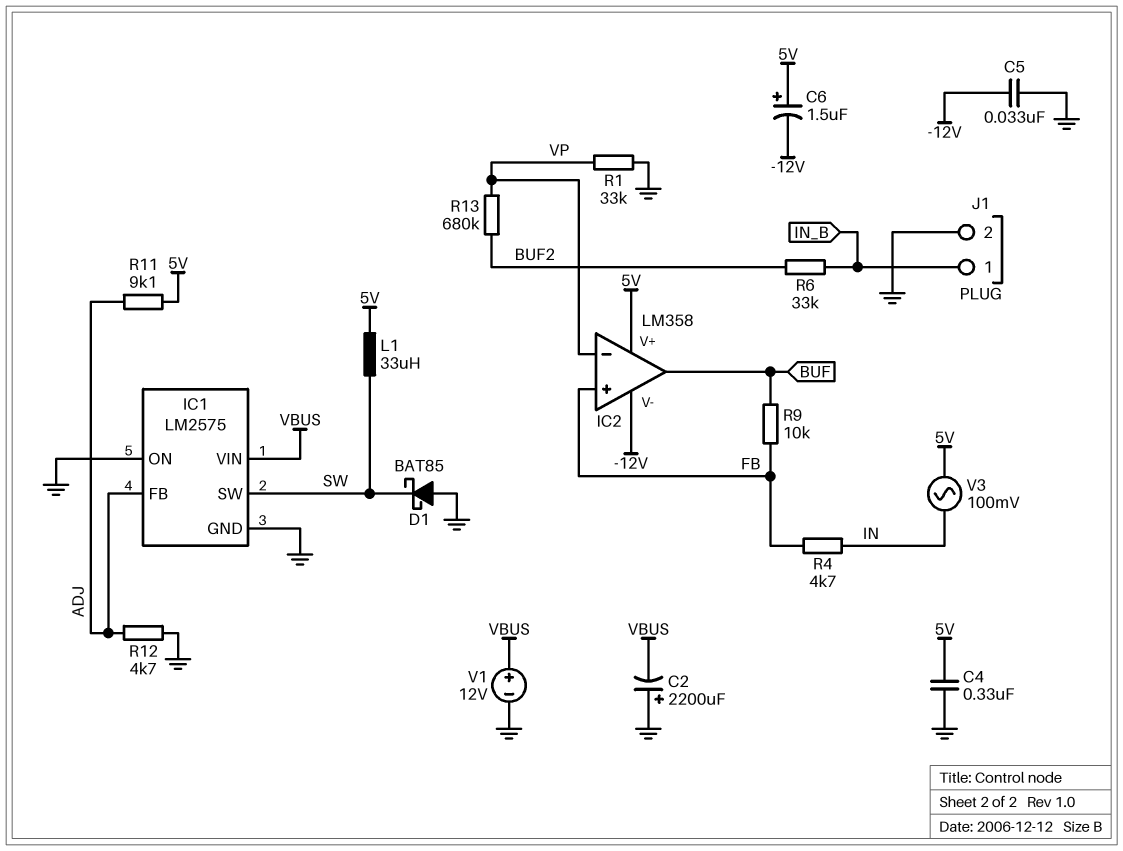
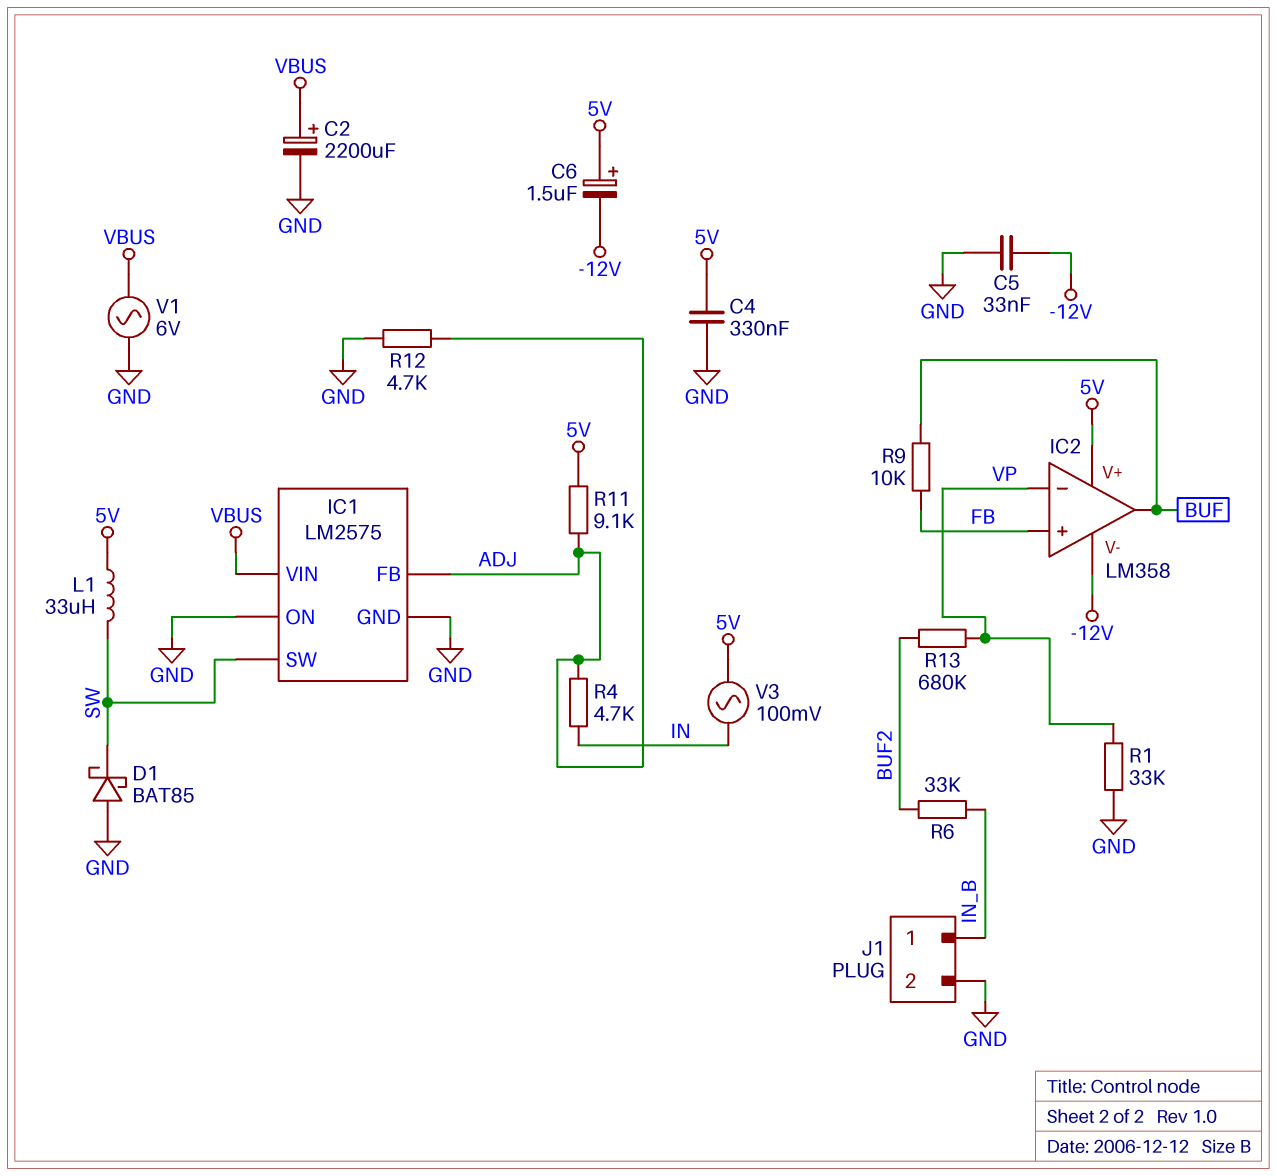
C2: 2200uF (plus GND, minus VBUS) -> 2200uF (plus VBUS, minus GND)
R4: 4.7k (FB, IN) -> 4.7k (ADJ, IN)
V1: 12V (plus VBUS, minus GND) -> AC 6V (GND, VBUS)

